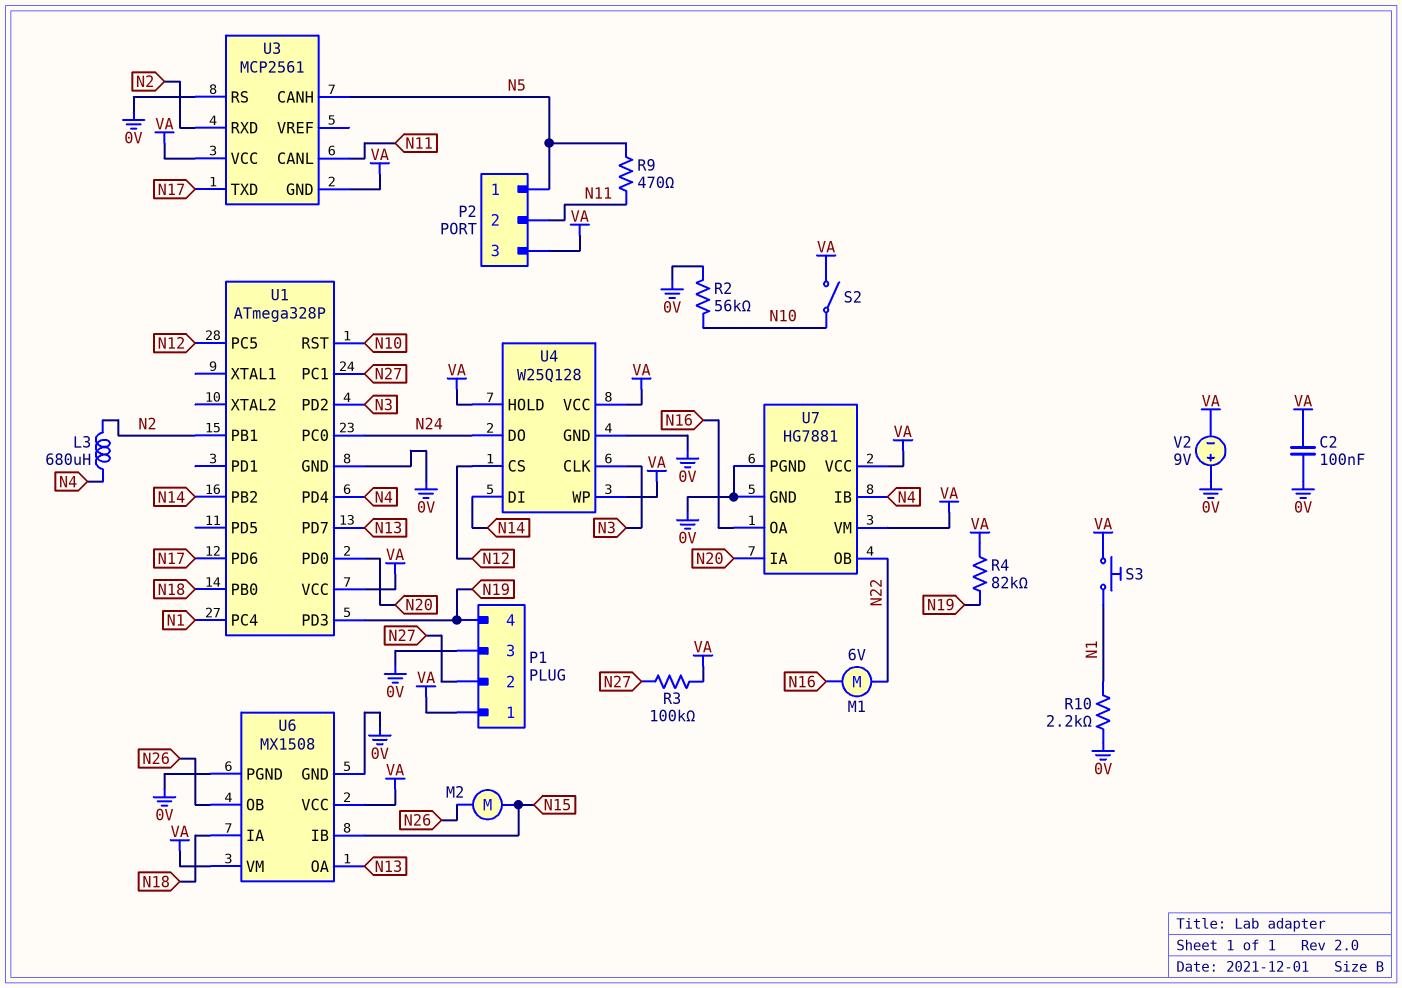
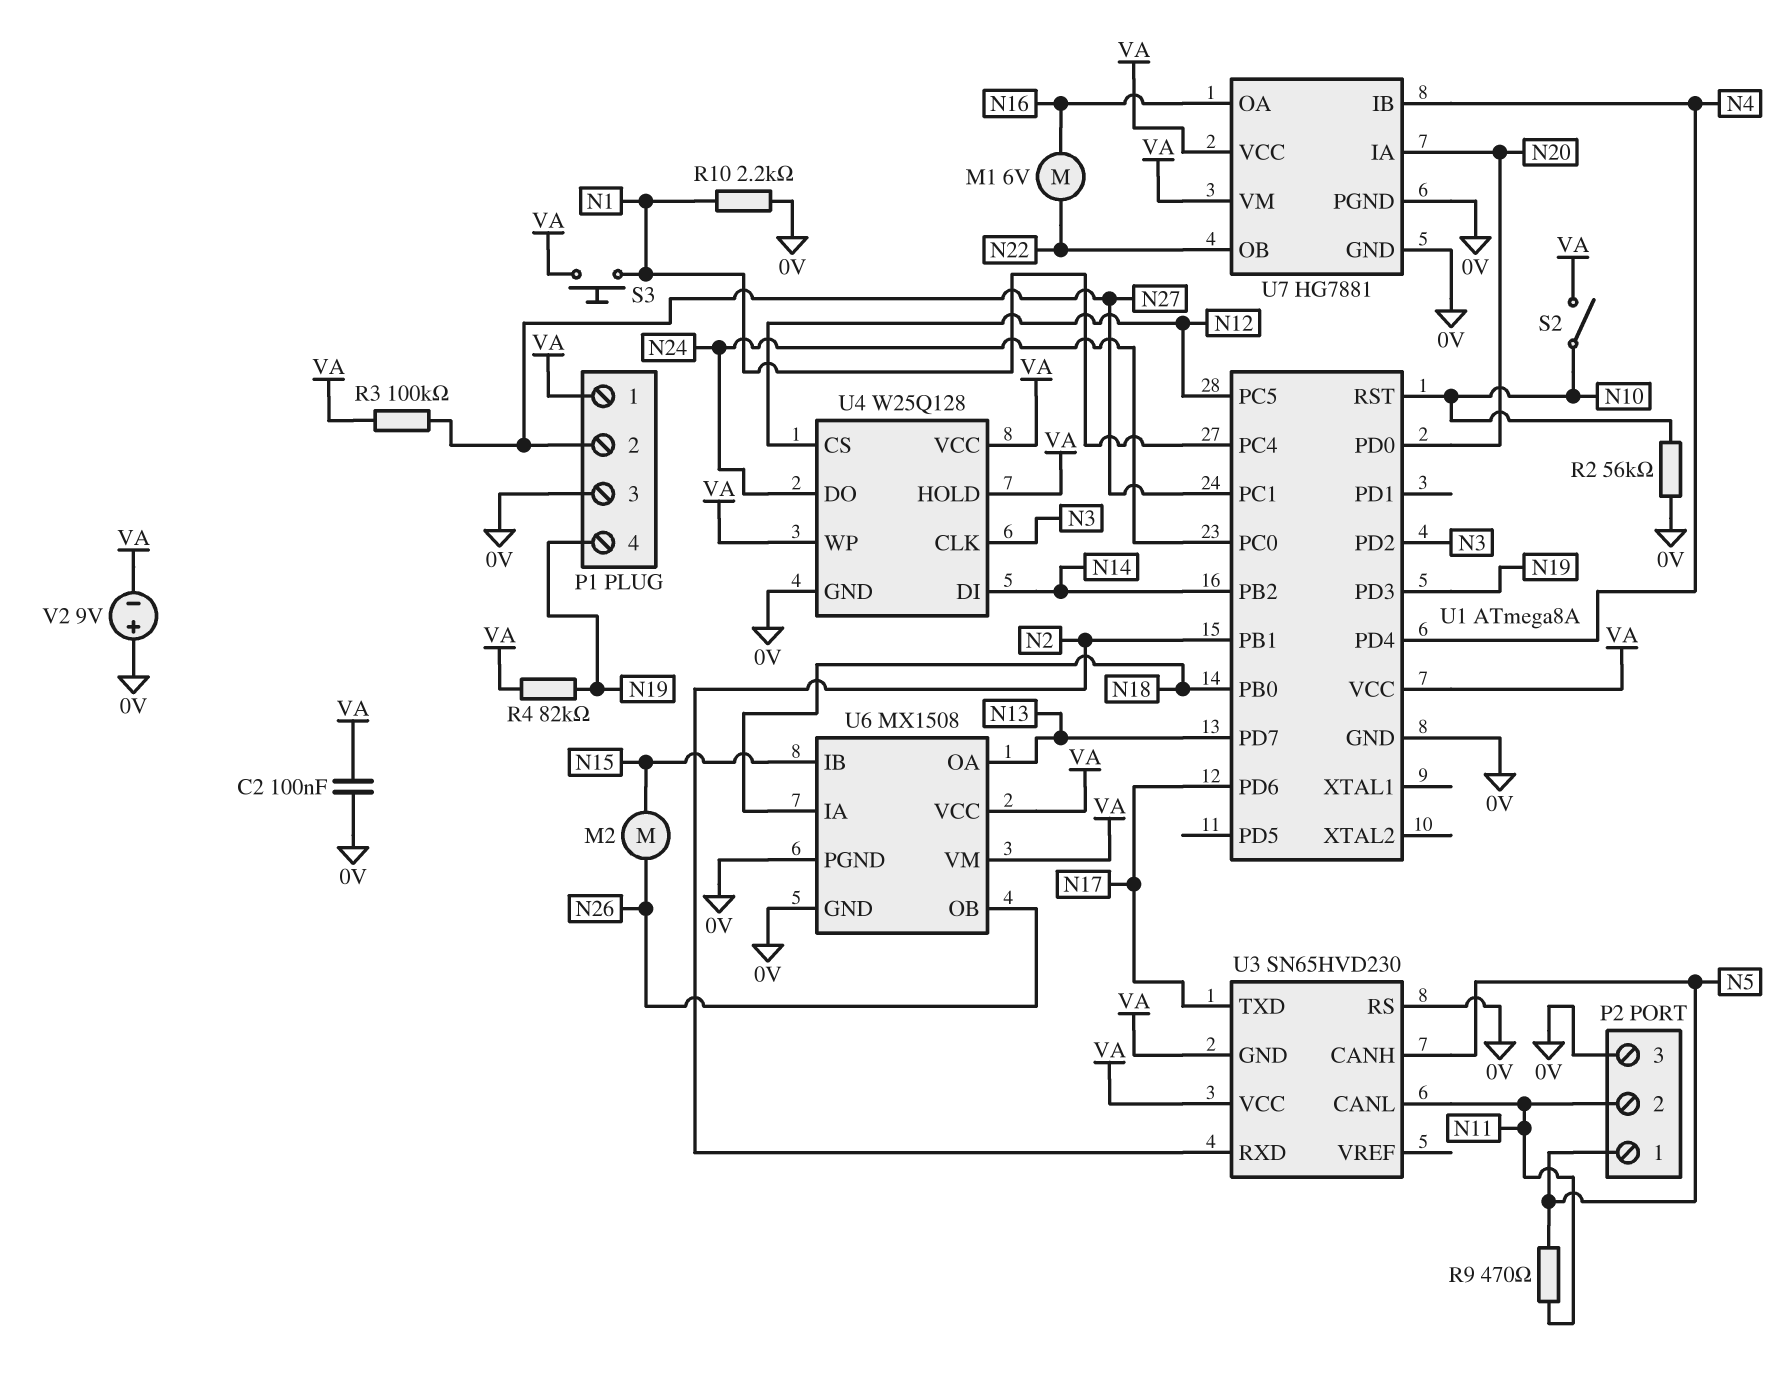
L3: 680uH (N2, N4) -> none
P2 pin 3: VA -> 0V
U1: ATmega328P -> ATmega8A
U3: MCP2561 -> SN65HVD230

